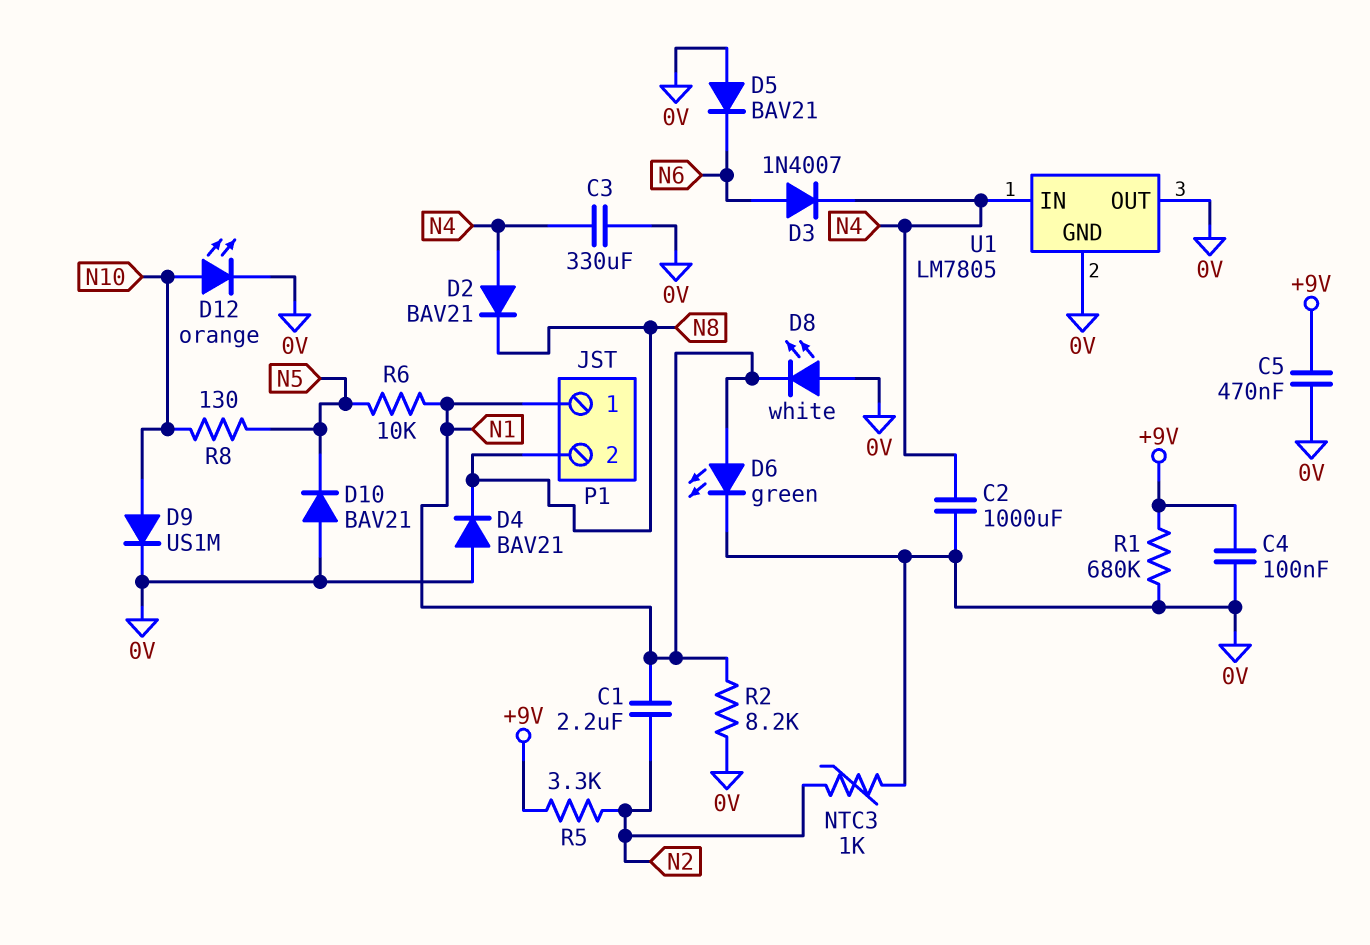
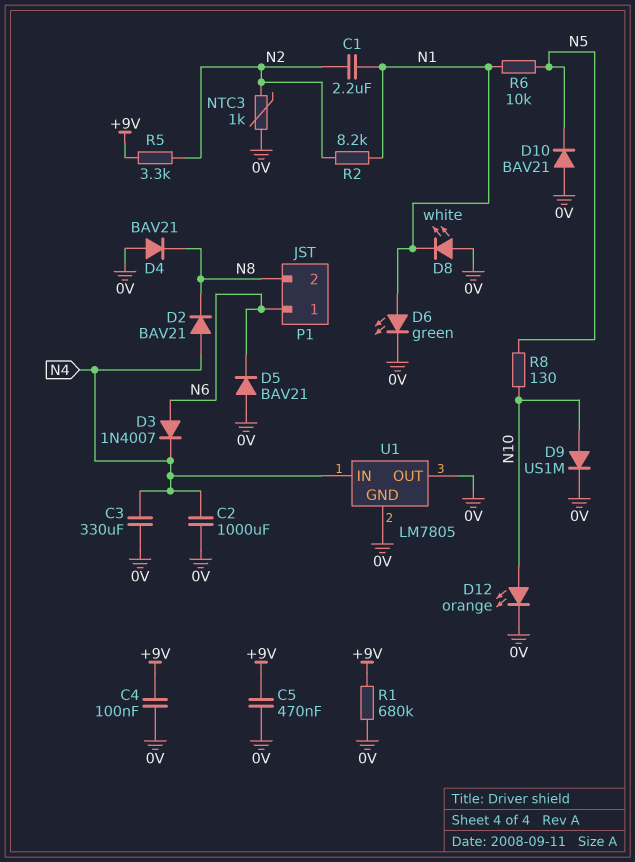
P1 pin 1: N1 -> N6
R2: 8.2k (0V, N1) -> 8.2k (N1, N2)

